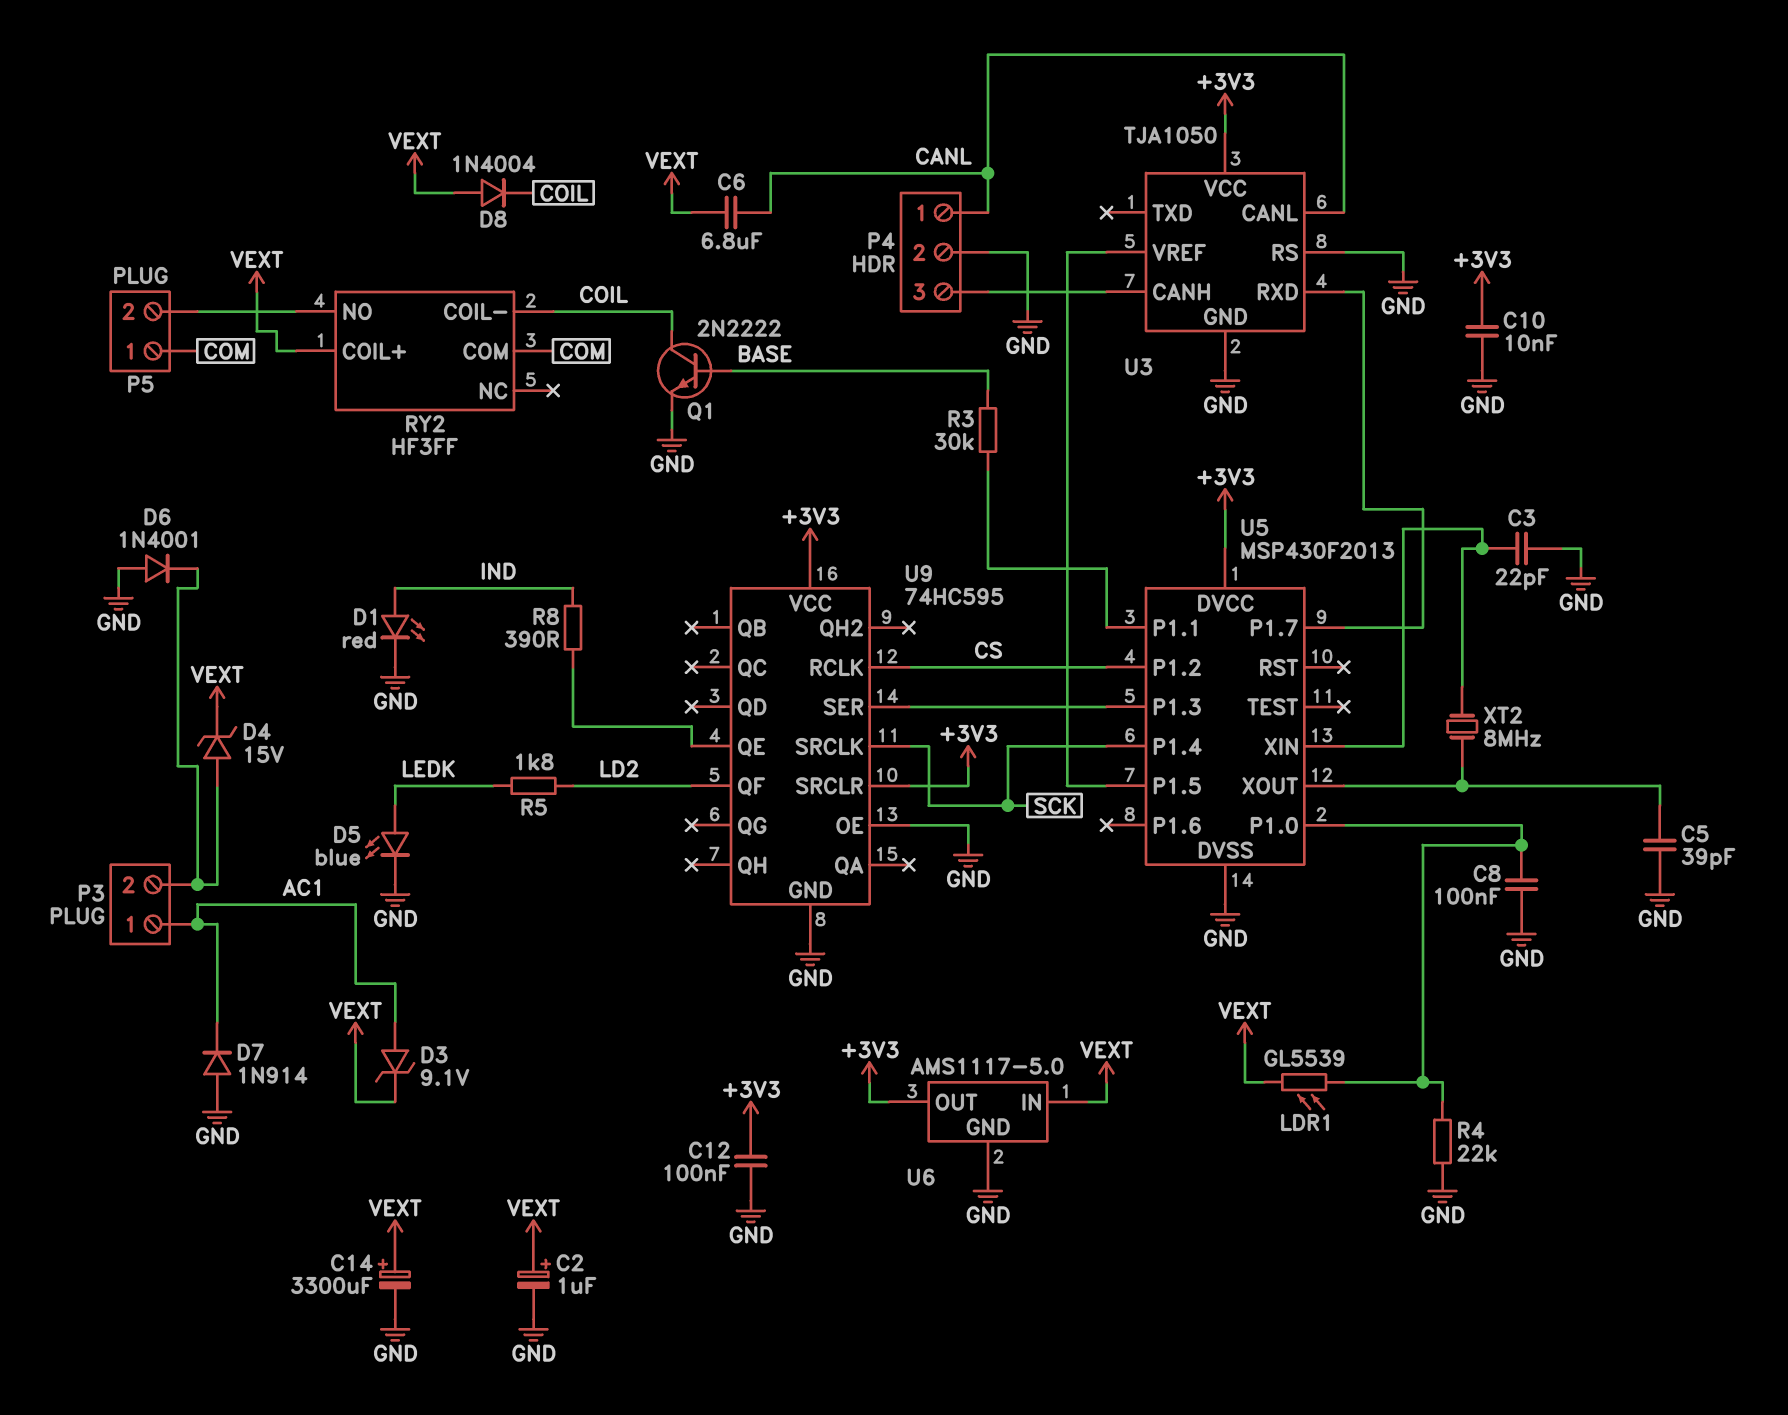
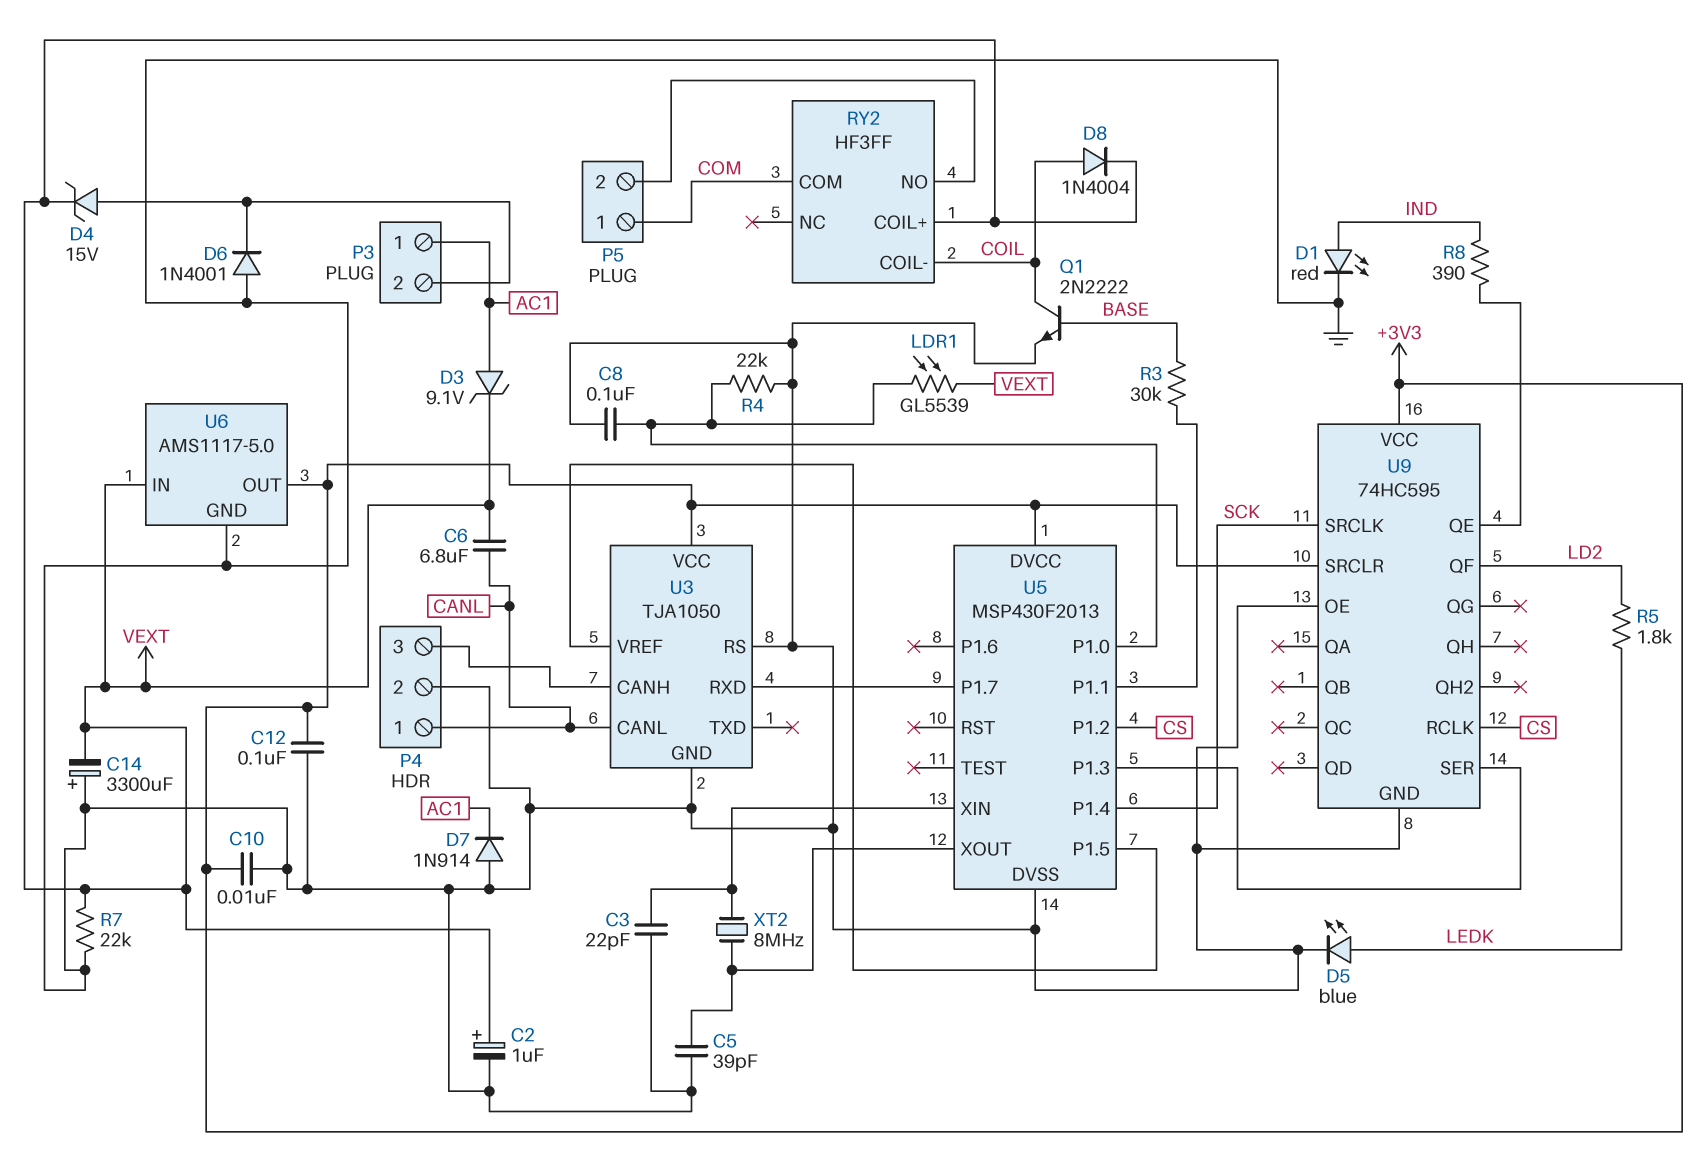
C14: 3300uF (plus VEXT, minus GND) -> 3300uF (plus GND, minus VEXT)
D8: diode 1N4004 (A VEXT, K COIL) -> diode 1N4004 (A COIL, K VEXT)
R7: none -> 22k (GND, VEXT)

